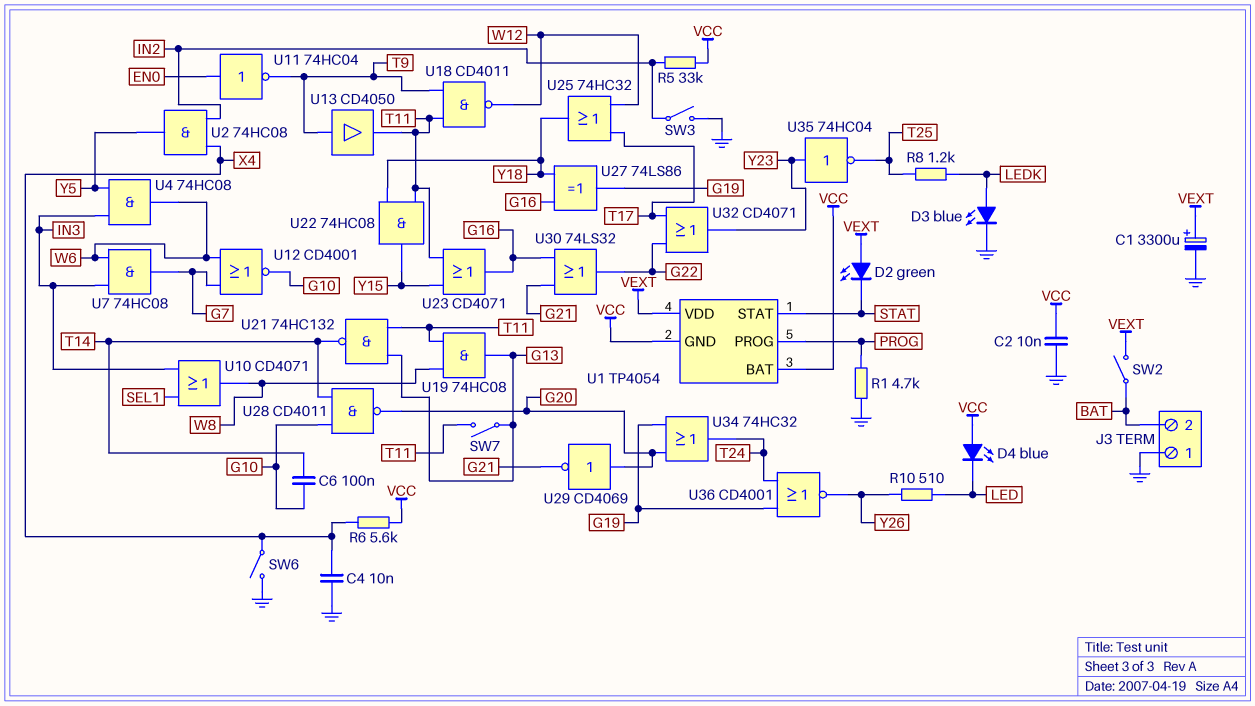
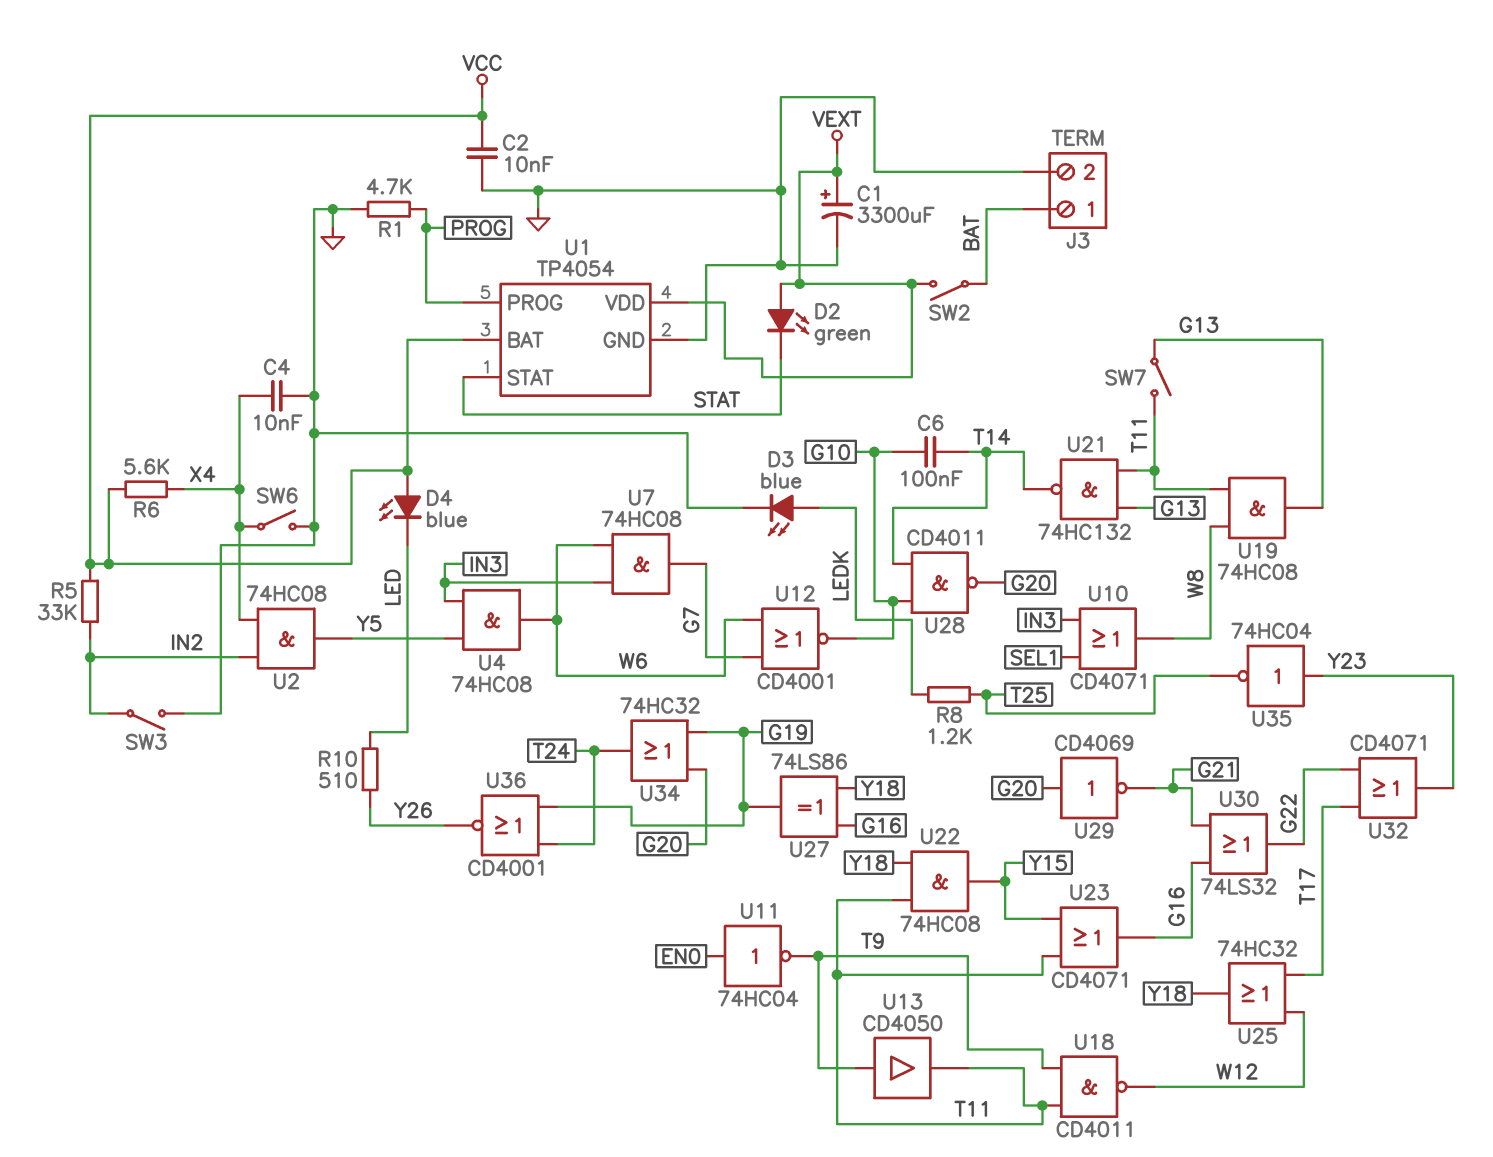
J3 pin 1: GND -> BAT
J3 pin 2: BAT -> GND
U1 pin GND: VCC -> GND

